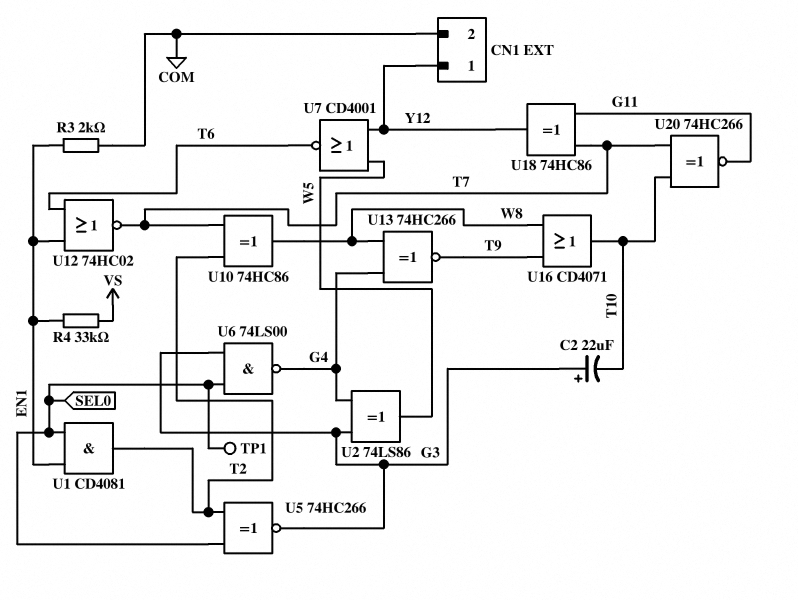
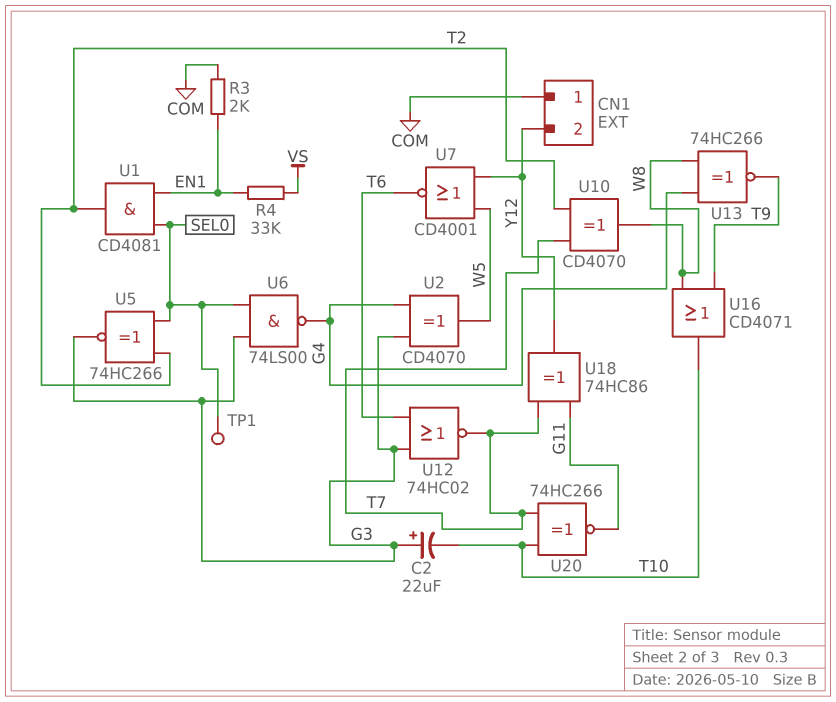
CN1 pin 1: Y12 -> COM
CN1 pin 2: COM -> Y12
U2: XOR 74LS86 (in G3, in G4, out W5) -> XOR CD4070 (in G3, in G4, out W5)
U10: XOR 74HC86 (in T2, in T7, out W8) -> XOR CD4070 (in T2, in T7, out W8)
U12: NOR 74HC02 (in EN1, in T6, out T7) -> NOR 74HC02 (in G3, in T6, out T7)

